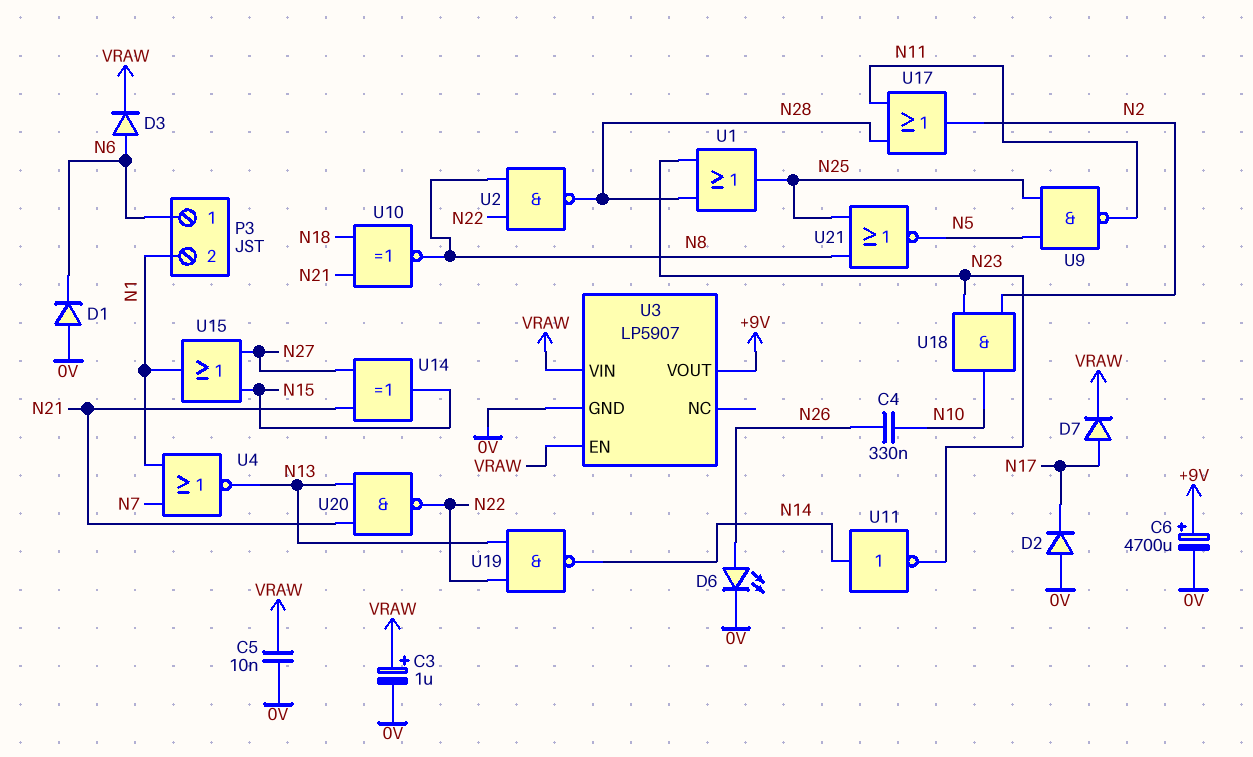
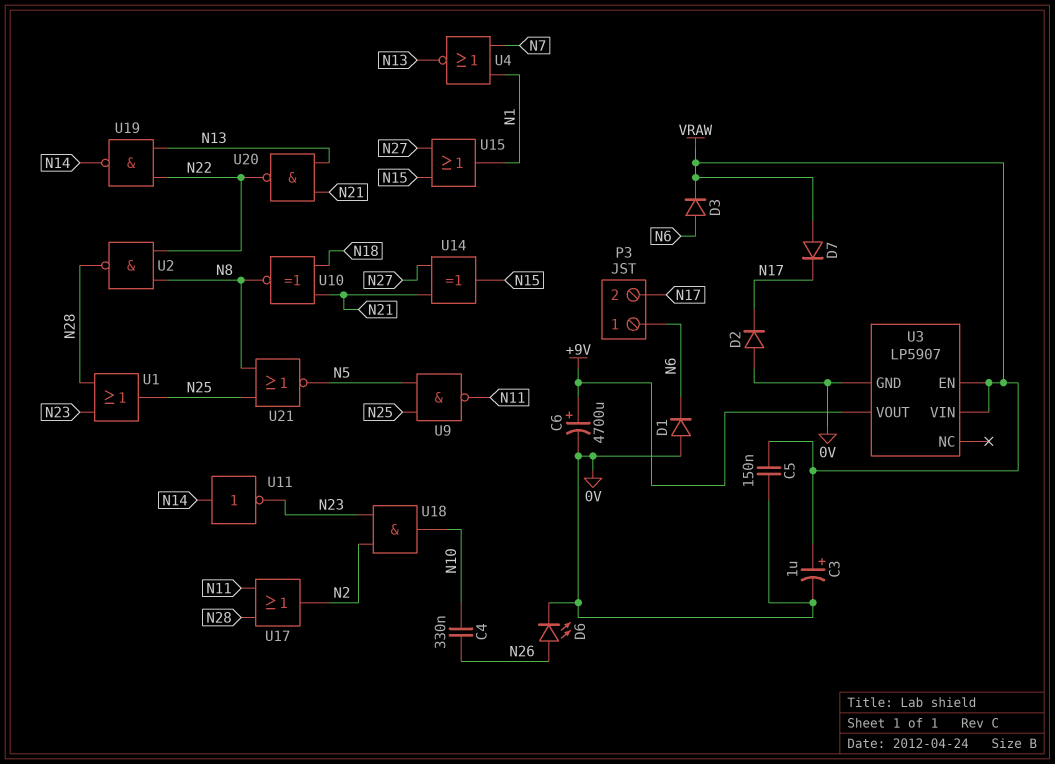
C5: 10nF (0V, VRAW) -> 150nF (0V, VRAW)
D7: diode (A N17, K VRAW) -> diode (A VRAW, K N17)
P3 pin 2: N1 -> N17

